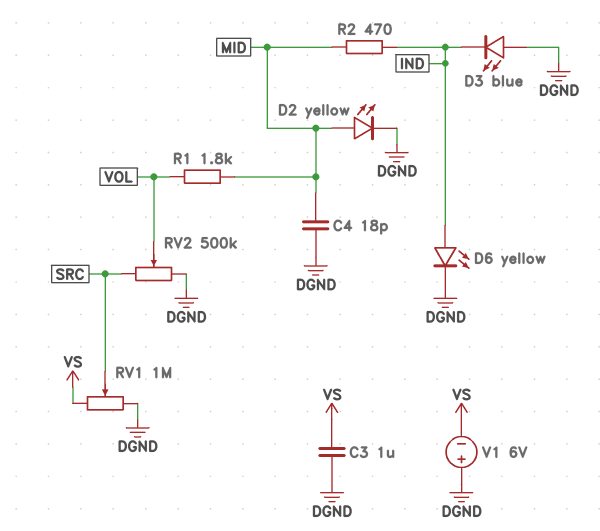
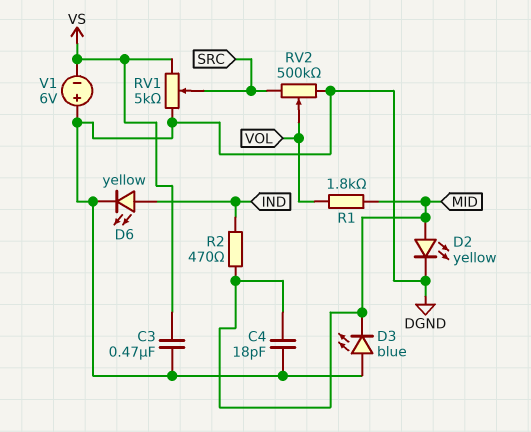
C3: 1uF (DGND, VS) -> 470nF (DGND, VS)
D3: LED blue (A DGND, K IND) -> LED blue (A DGND, K MID)
RV1: 1M (DGND, VS, wiper SRC) -> 5k (DGND, VS, wiper SRC)

